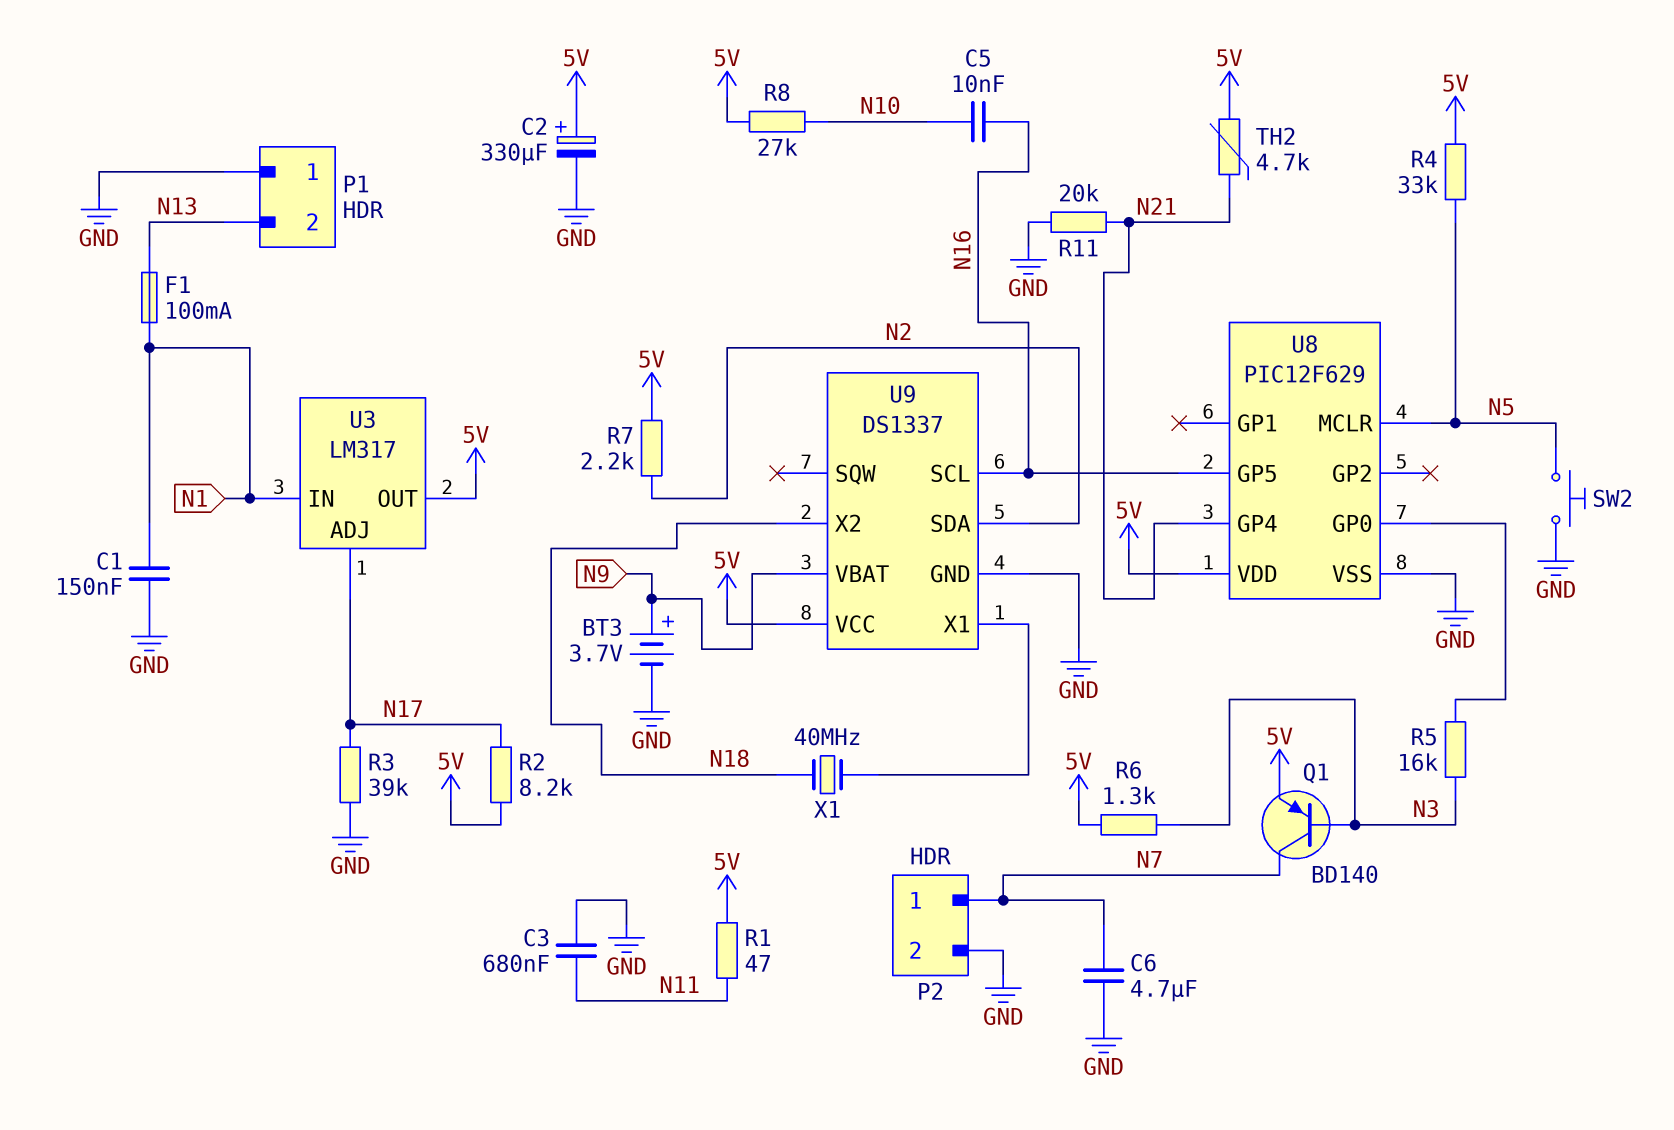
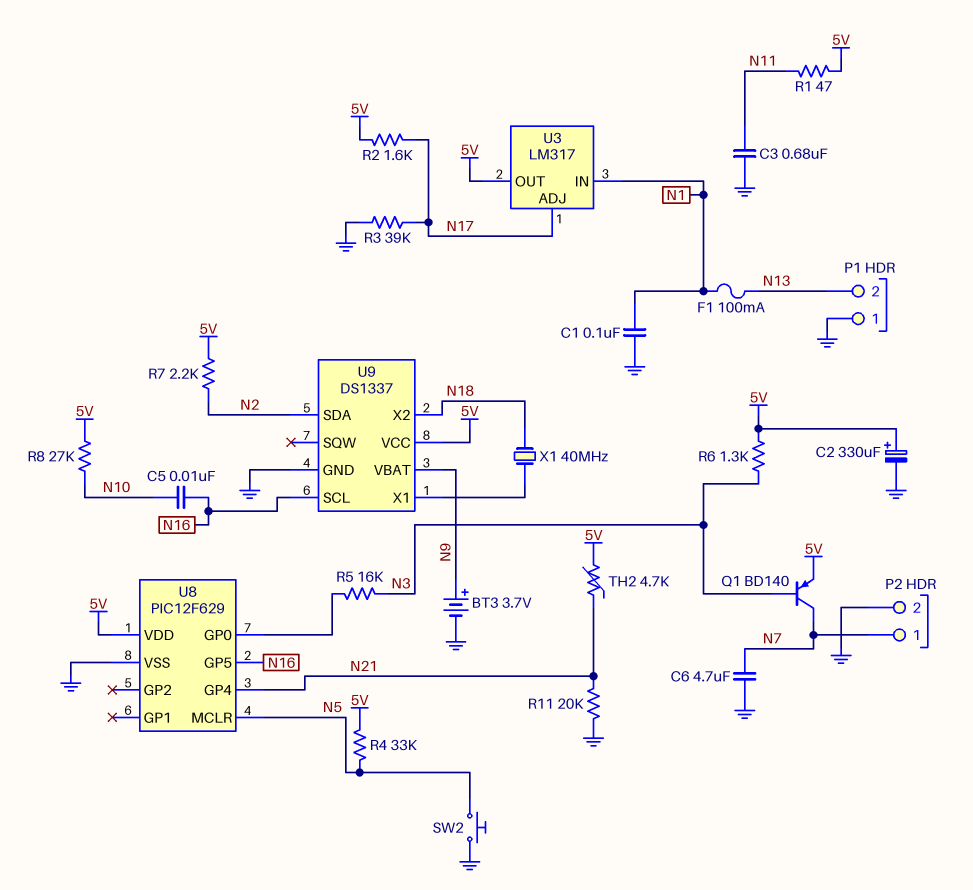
C1: 150nF (GND, N1) -> 100nF (GND, N1)
R2: 8.2k (5V, N17) -> 1.6k (5V, N17)

